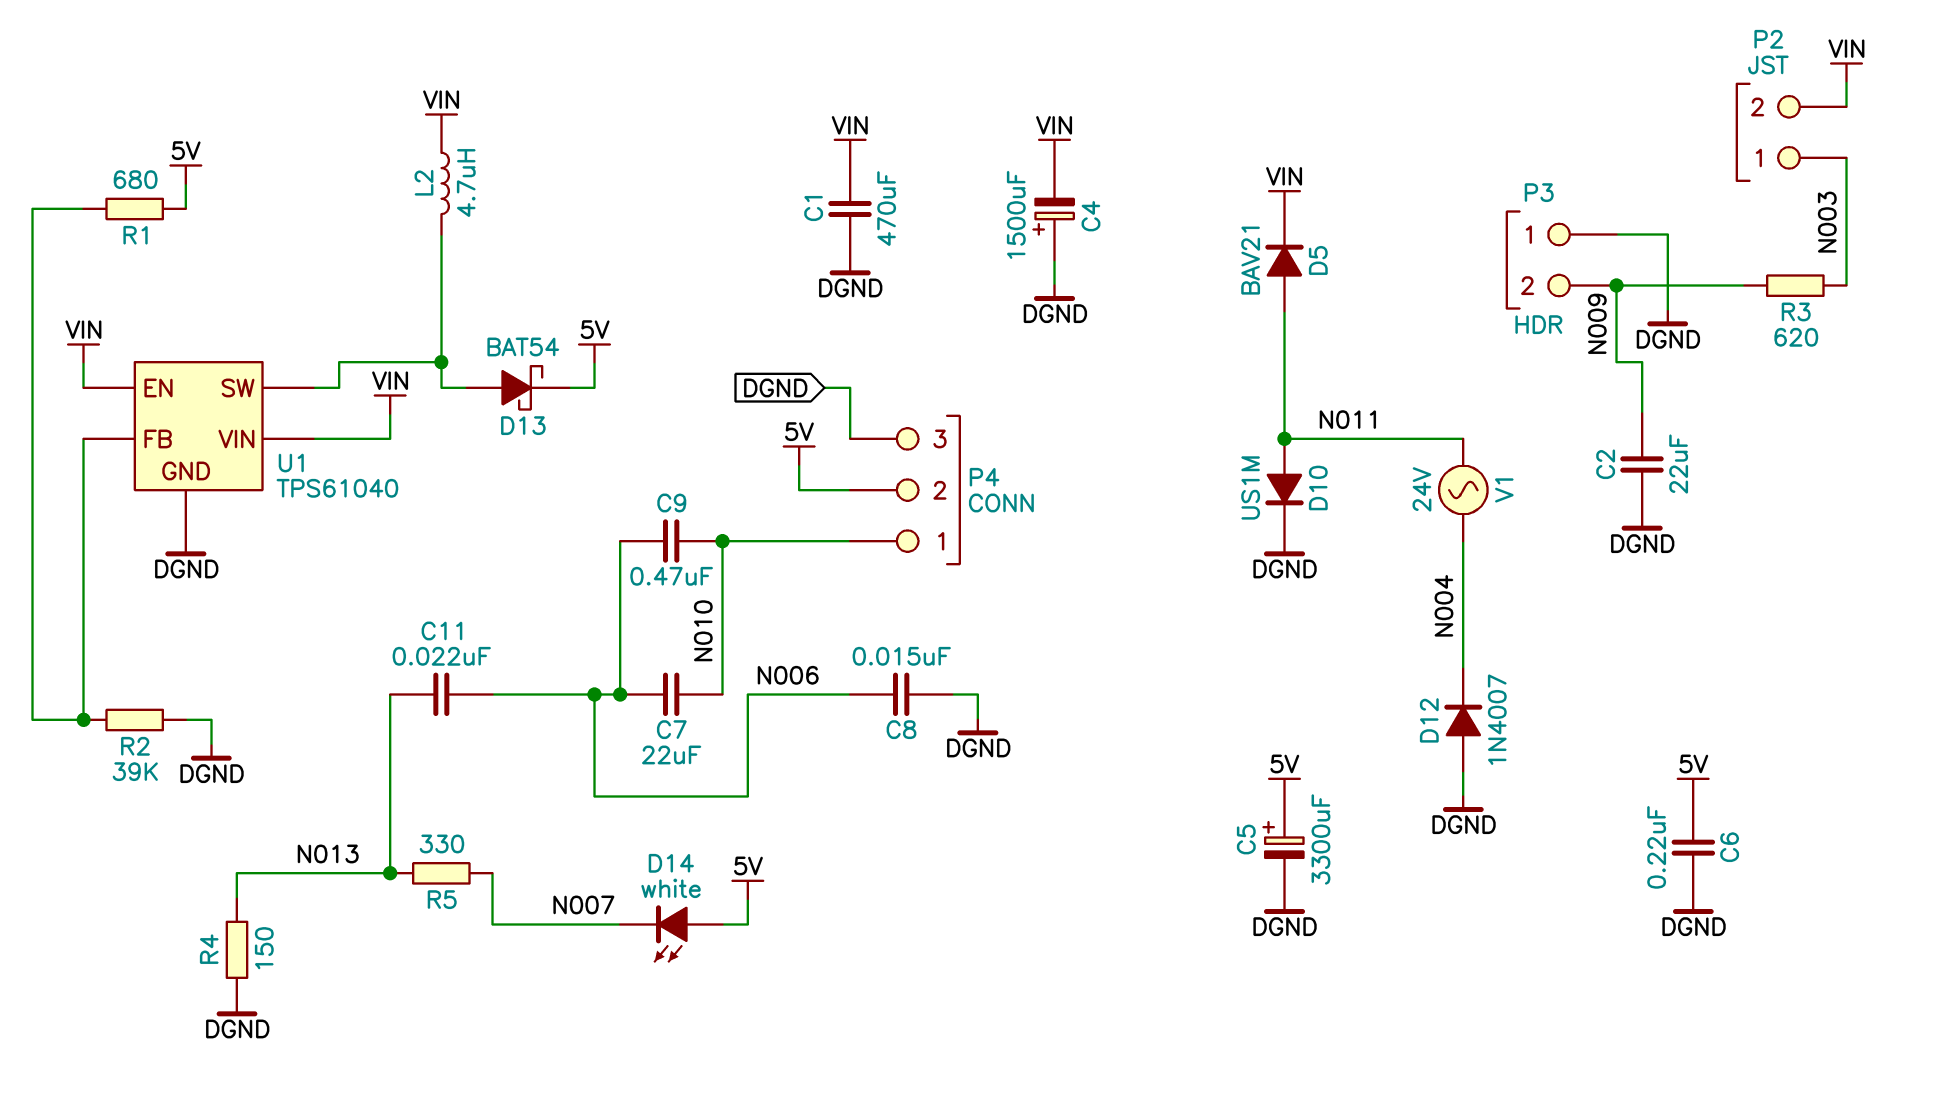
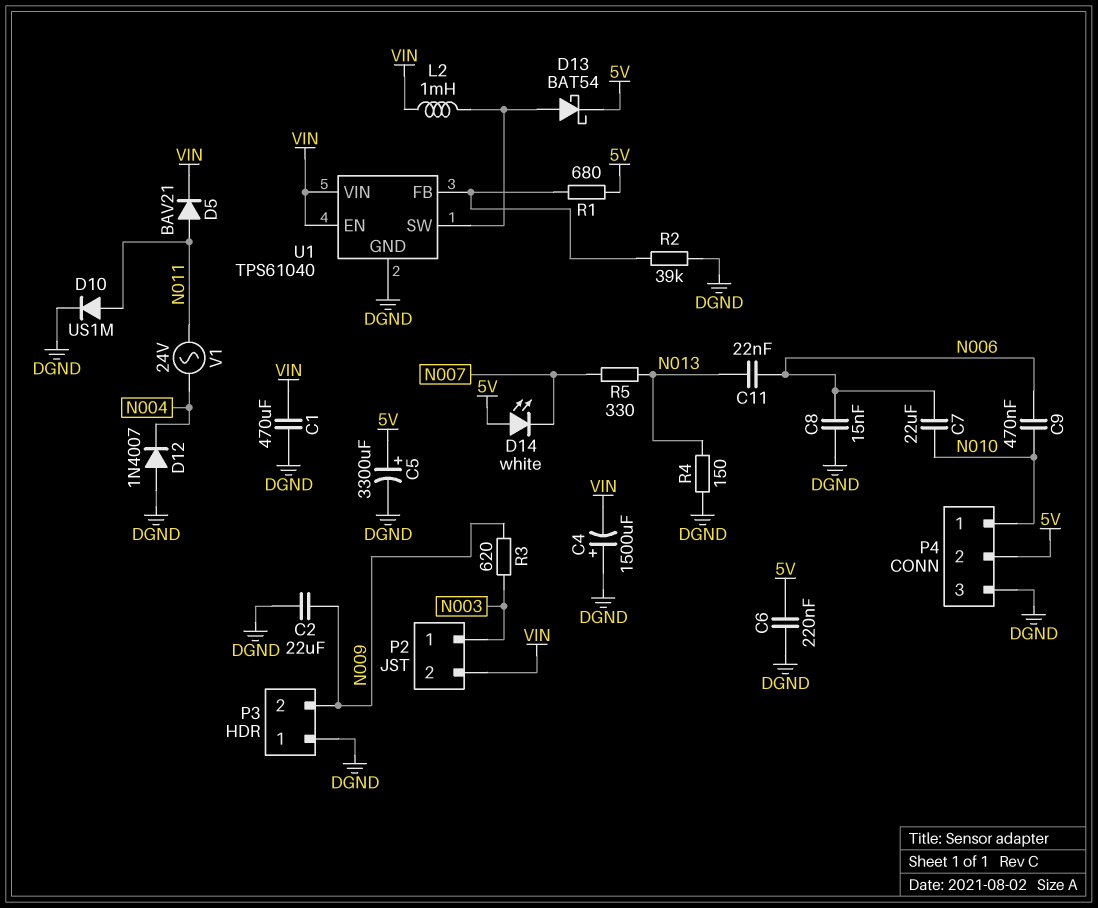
L2: 4.7uH (U1/SW, VIN) -> 1mH (U1/SW, VIN)

